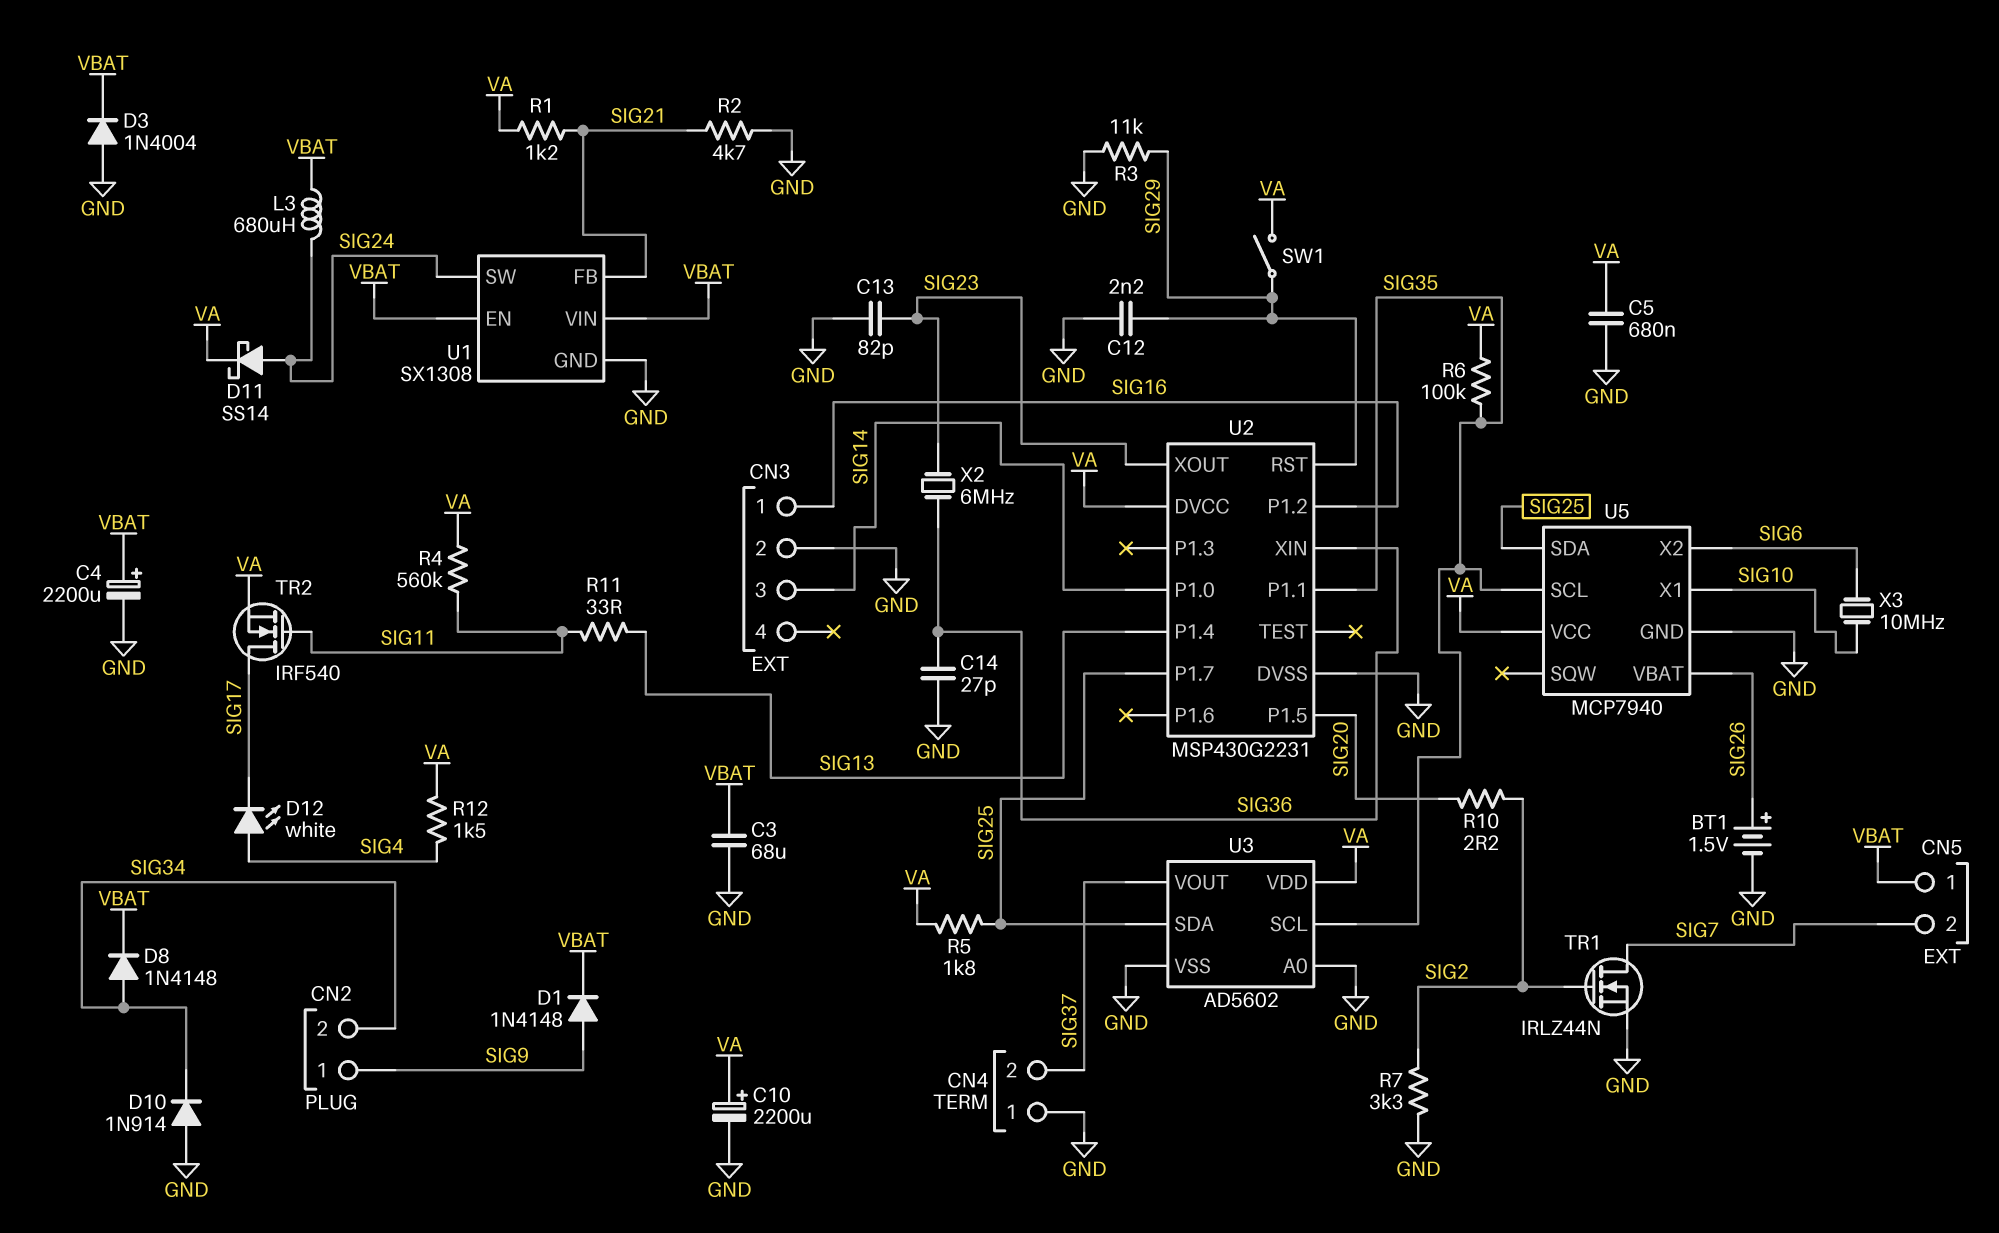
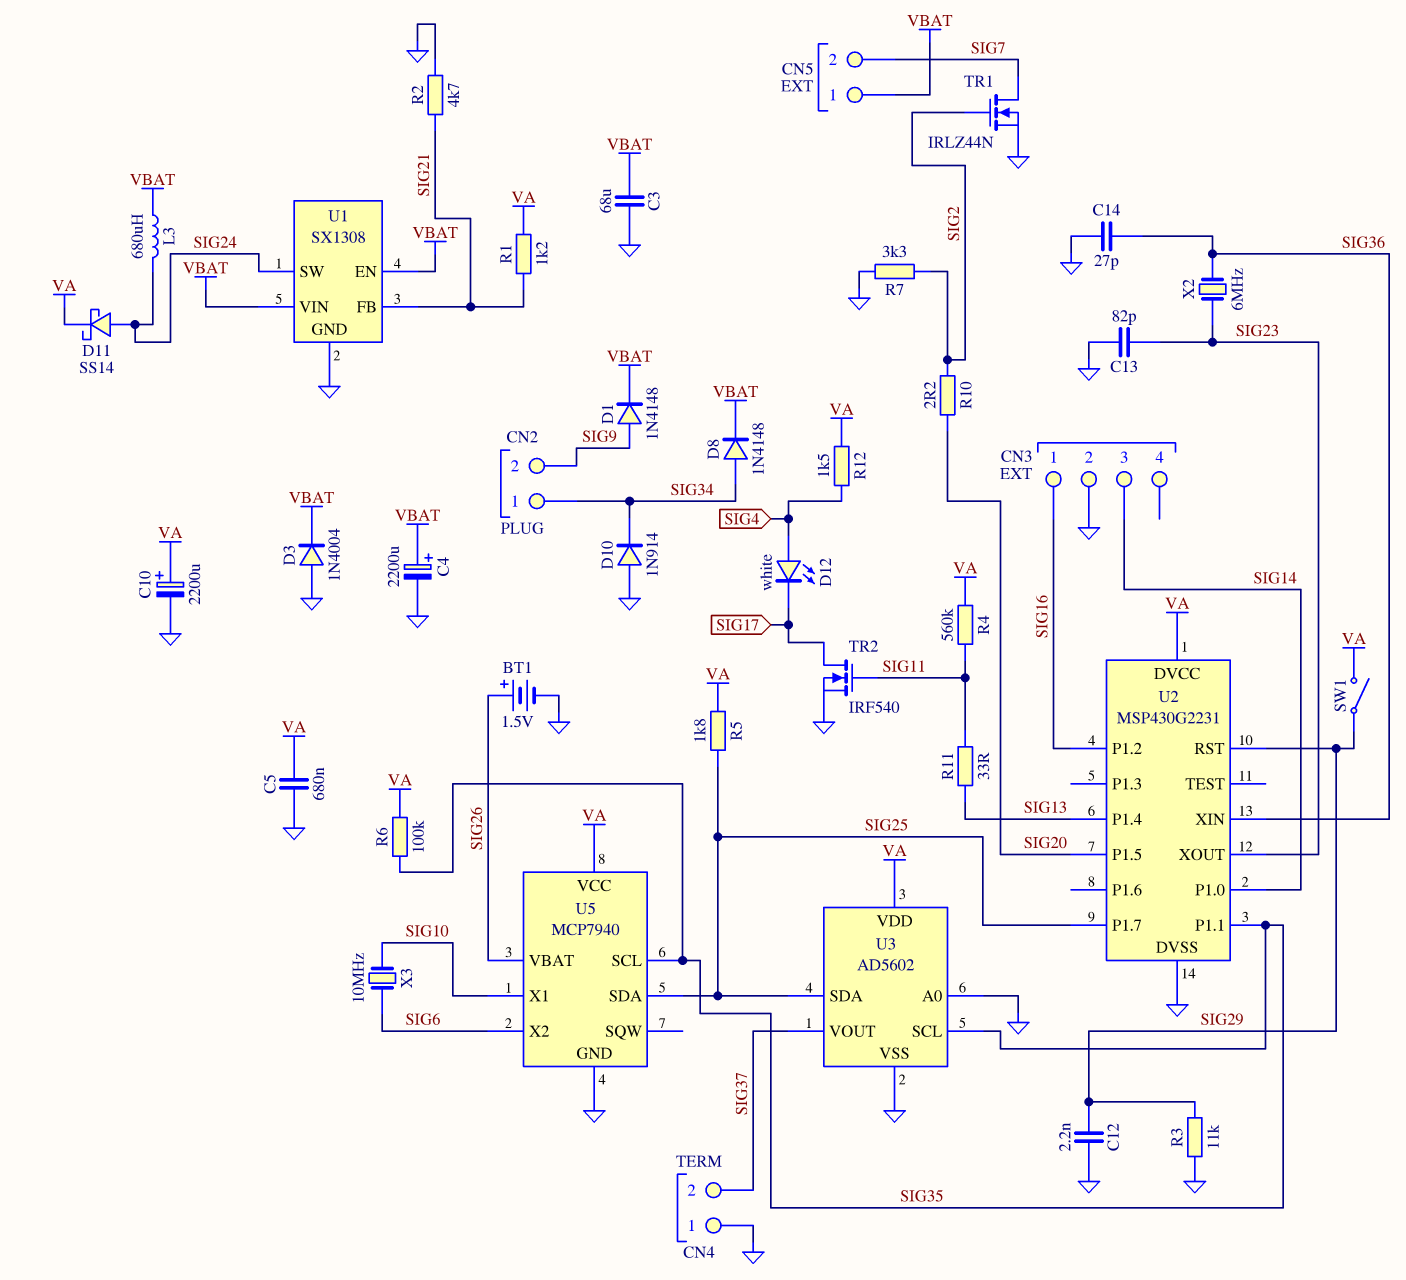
CN2 pin 1: SIG9 -> SIG34
CN2 pin 2: SIG34 -> SIG9
TR2: NMOS IRF540 (G SIG11, D SIG17, S VA) -> NMOS IRF540 (G SIG11, D SIG17, S GND)

